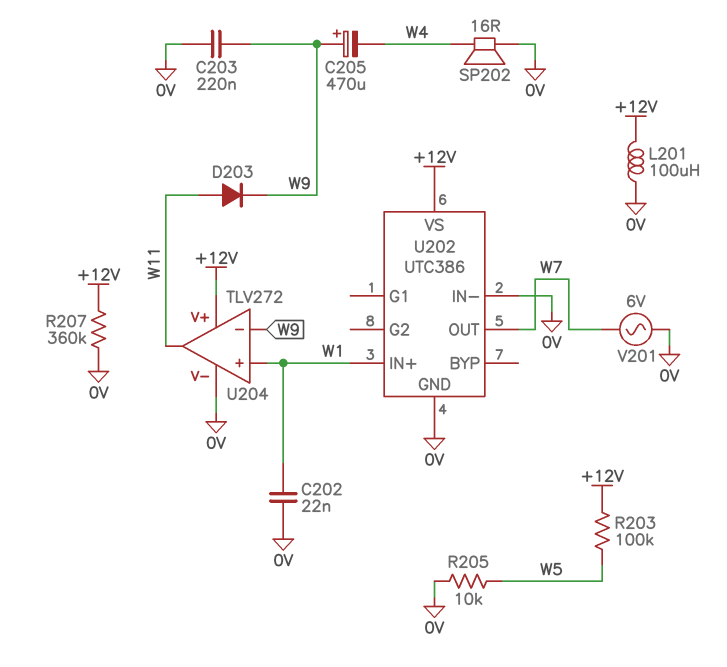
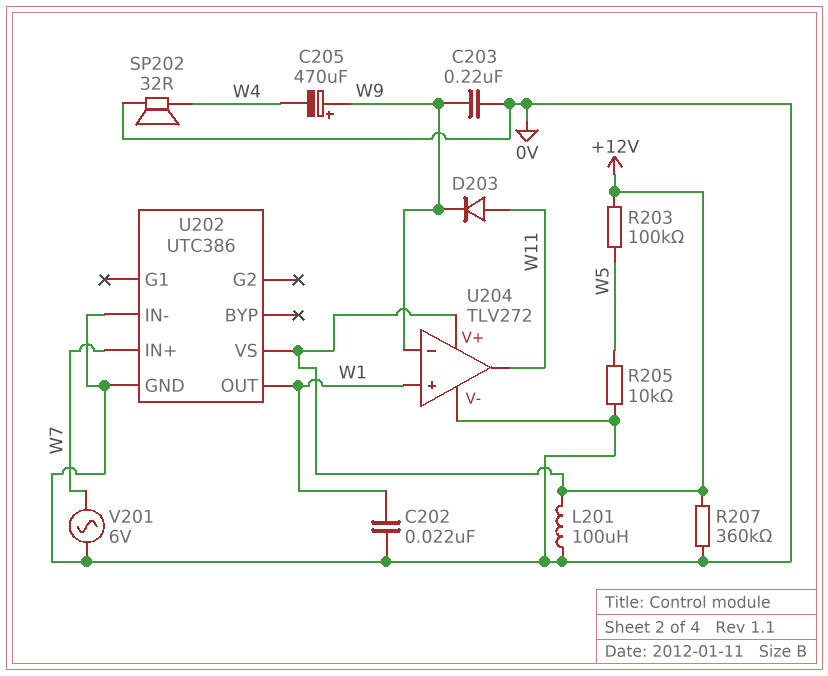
SP202: speaker 16R (0V, W4) -> speaker 32R (0V, W4)
U202 pin IN+: W1 -> W7
U202 pin OUT: W7 -> W1

